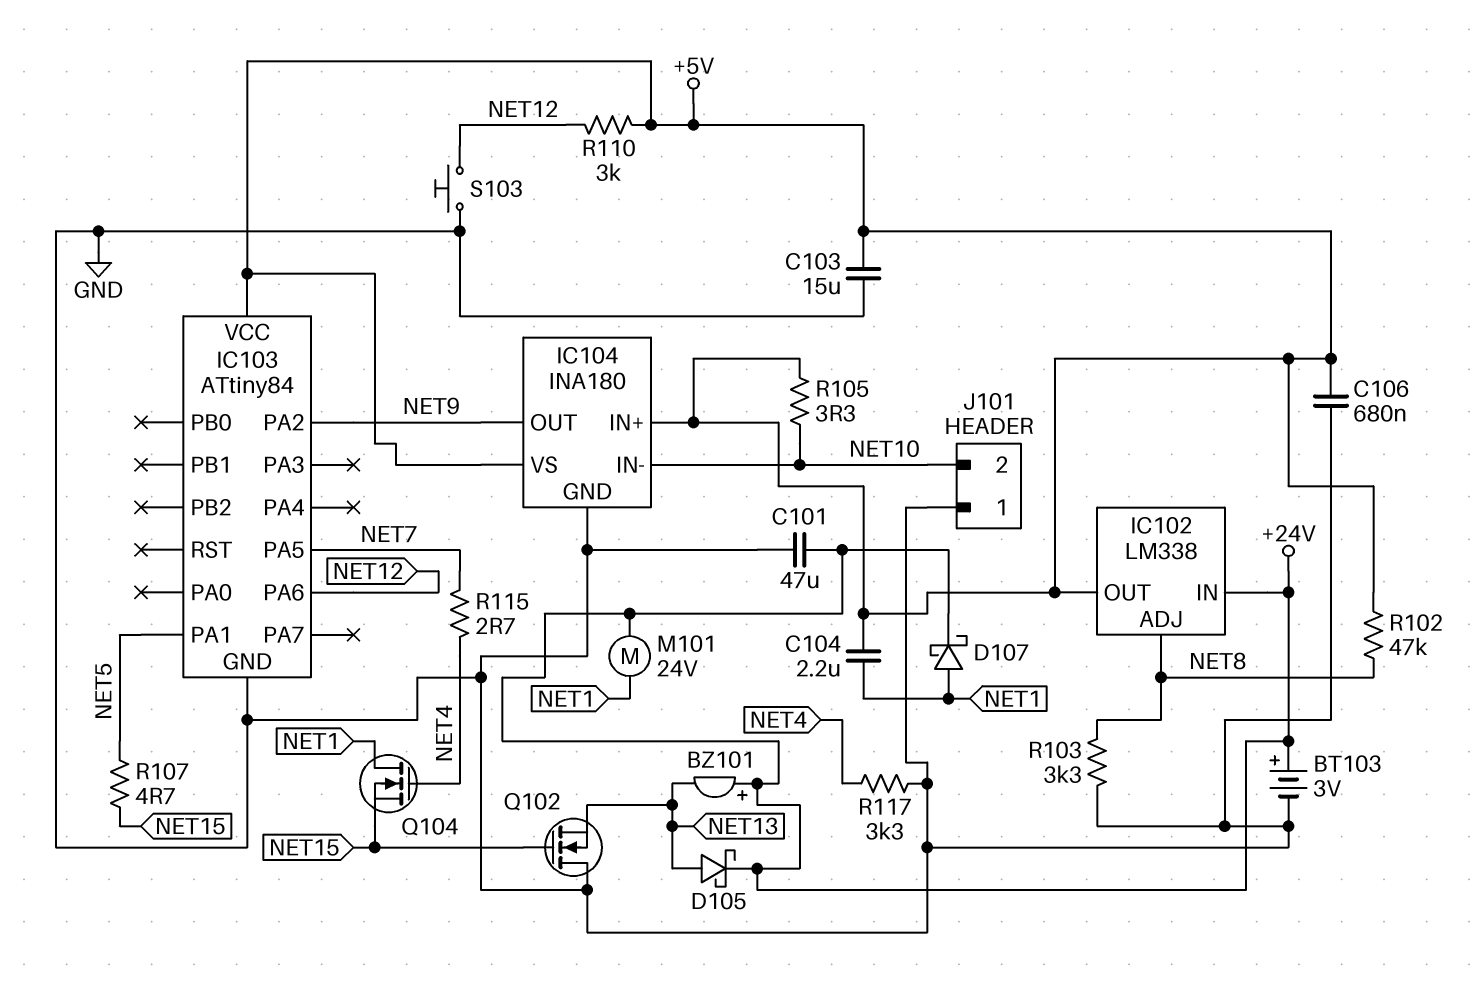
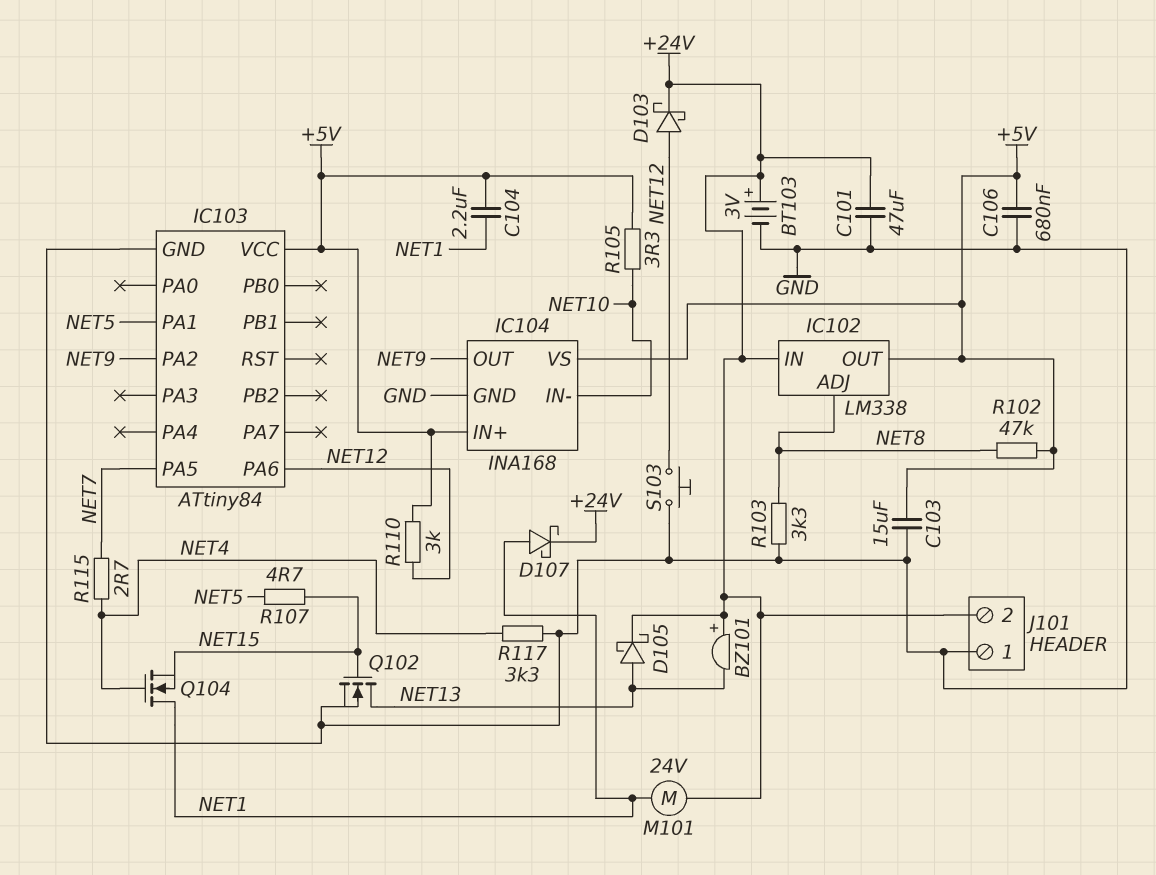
D103: none -> schottky (A NET12, K +24V)
IC104: INA180 -> INA168
J101 pin 2: NET10 -> +24V
Q102: NMOS (G NET15, D GND, S NET13) -> NMOS (G NET15, D NET13, S GND)

